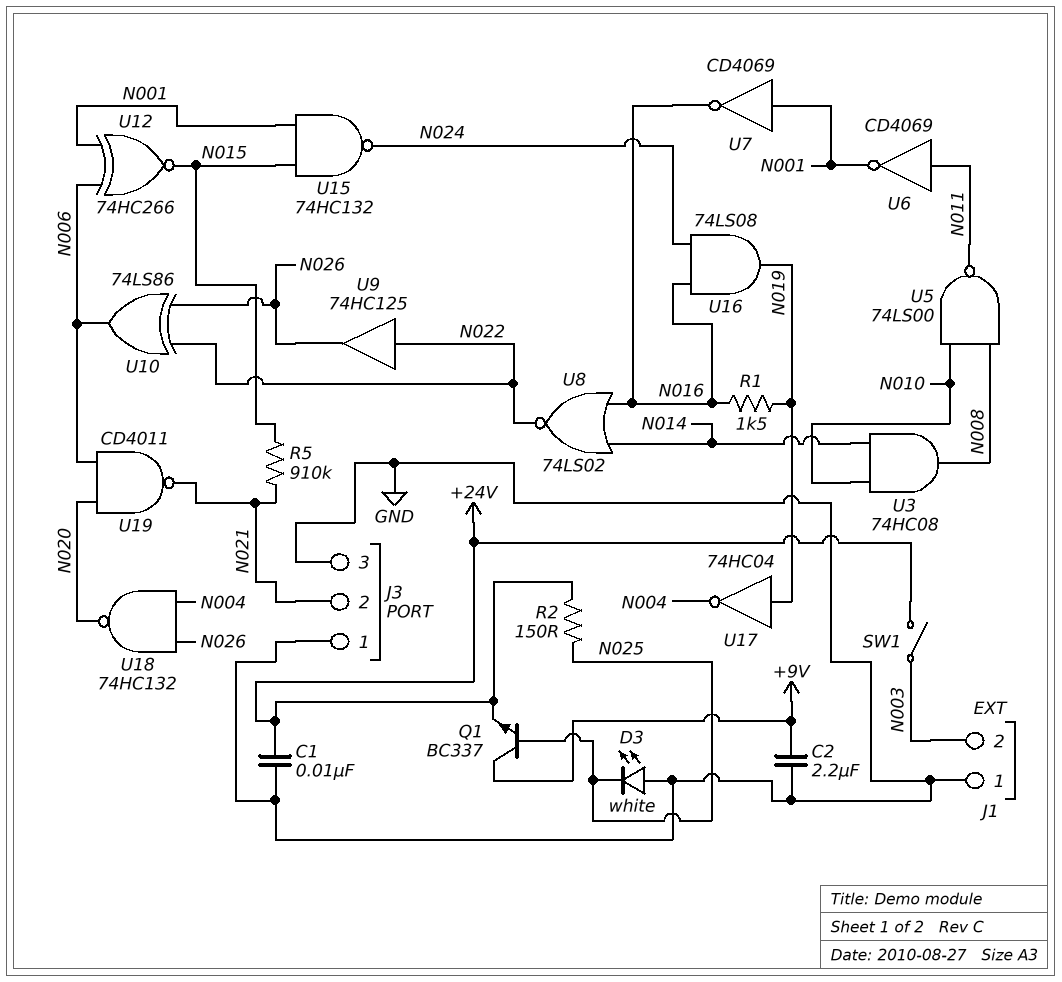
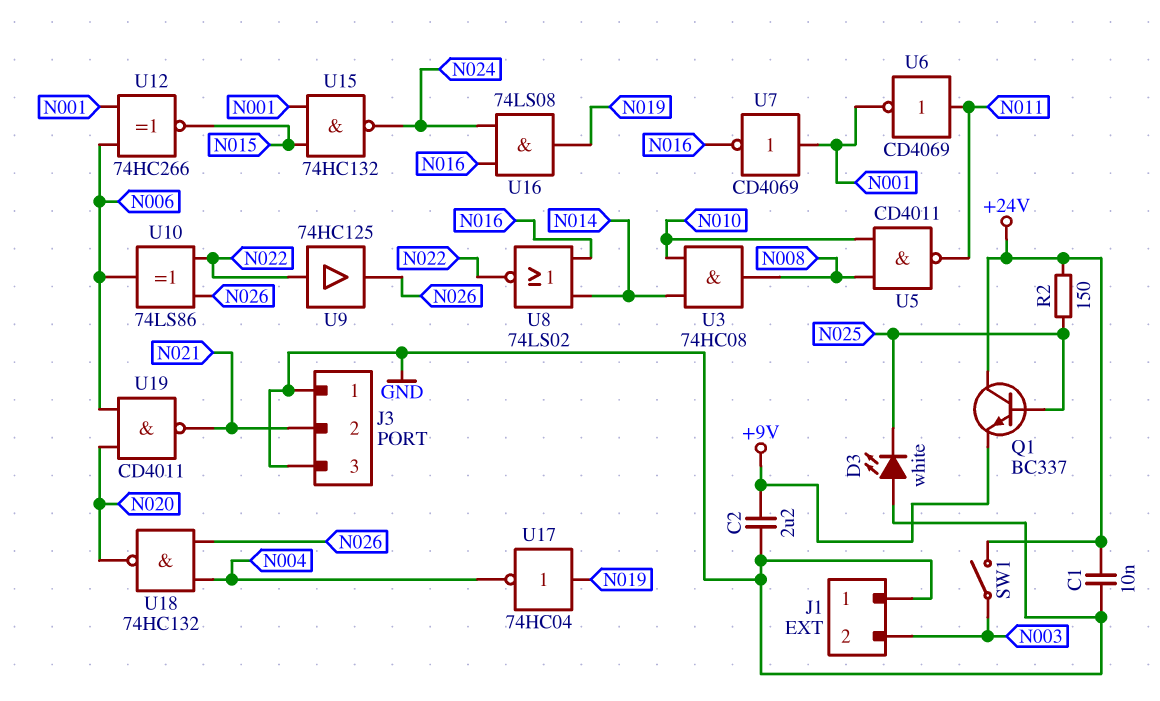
Q1: NPN BC337 (B N025, C +9V, E +24V) -> NPN BC337 (B N025, C +24V, E +9V)
R1: 1.5k (N016, N019) -> none
R5: 910k (N015, N021) -> none
U5: NAND 74LS00 (in N008, in N010, out N011) -> NAND CD4011 (in N008, in N010, out N011)

